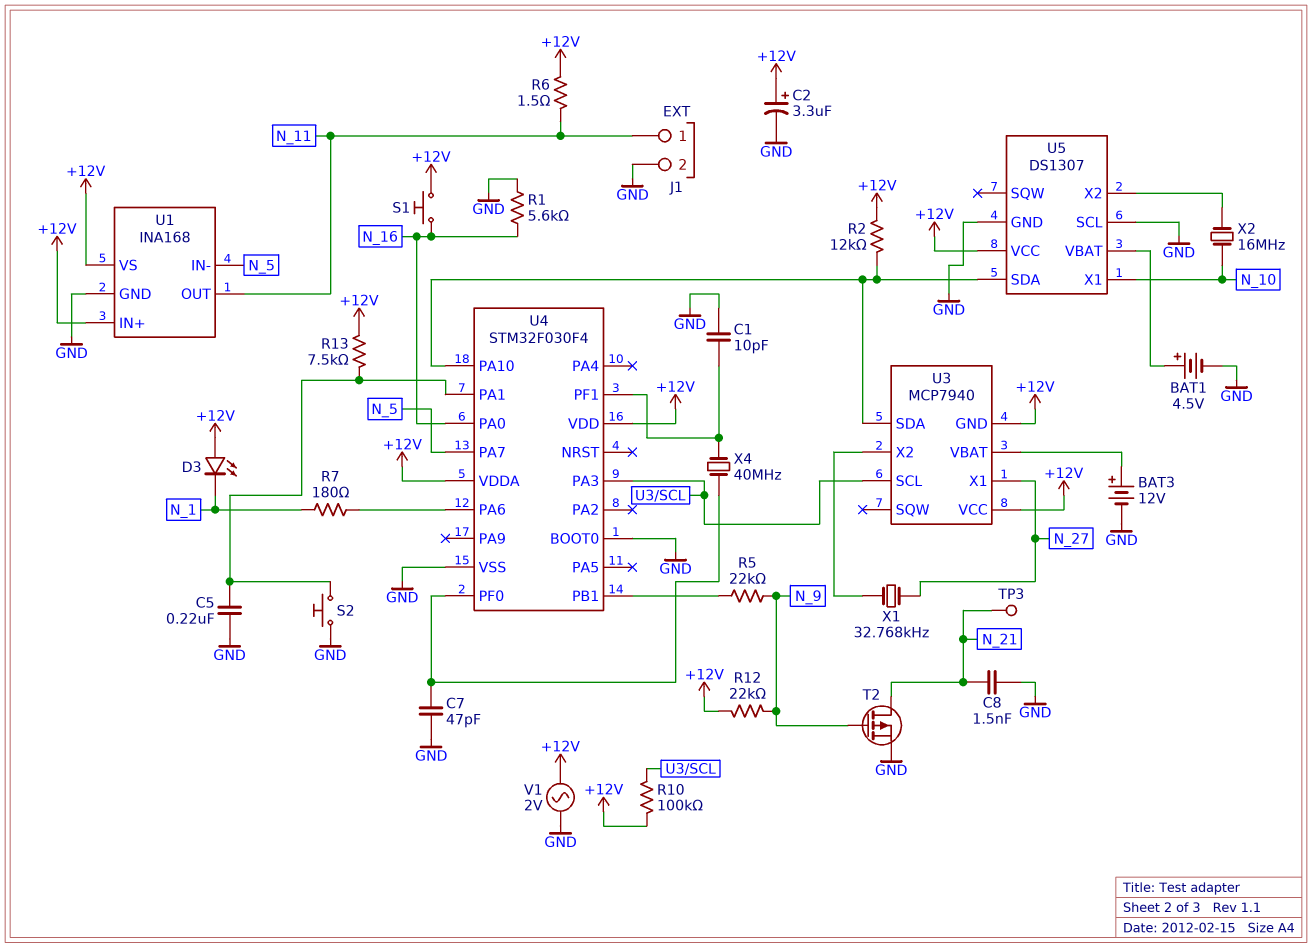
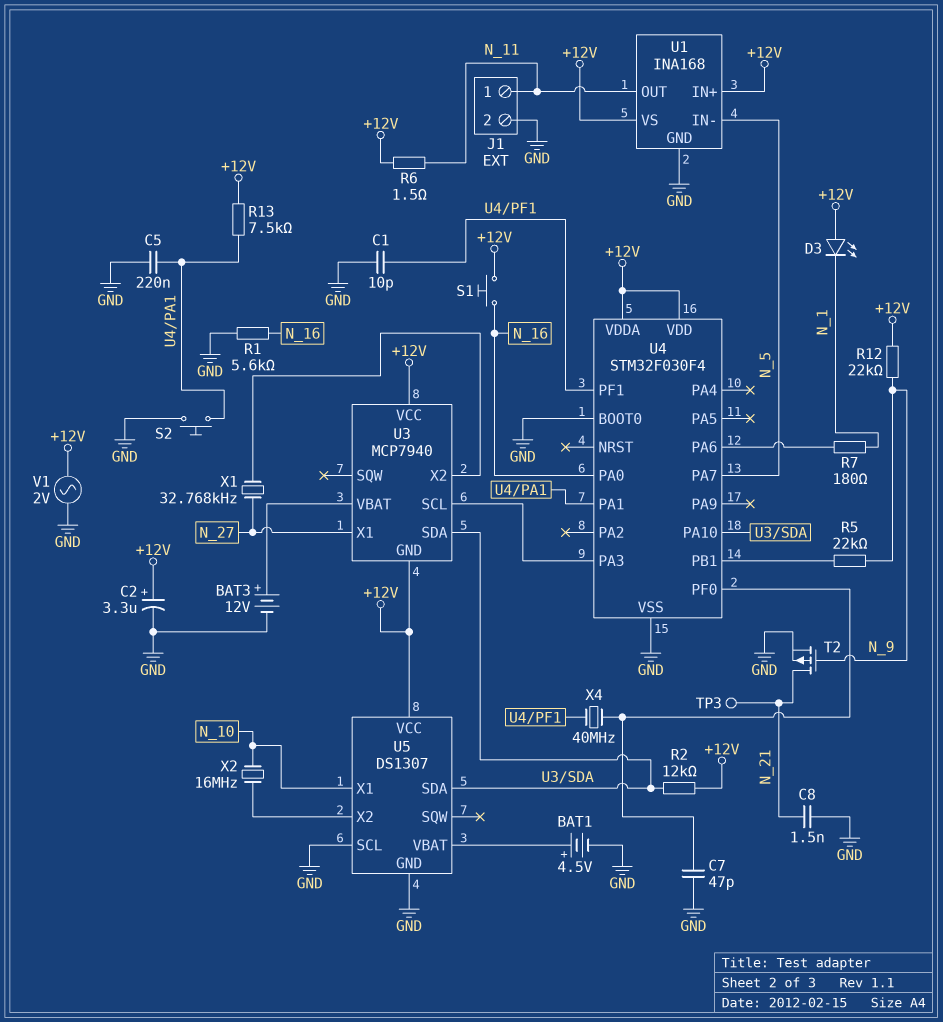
R10: 100k (+12V, U3/SCL) -> none

